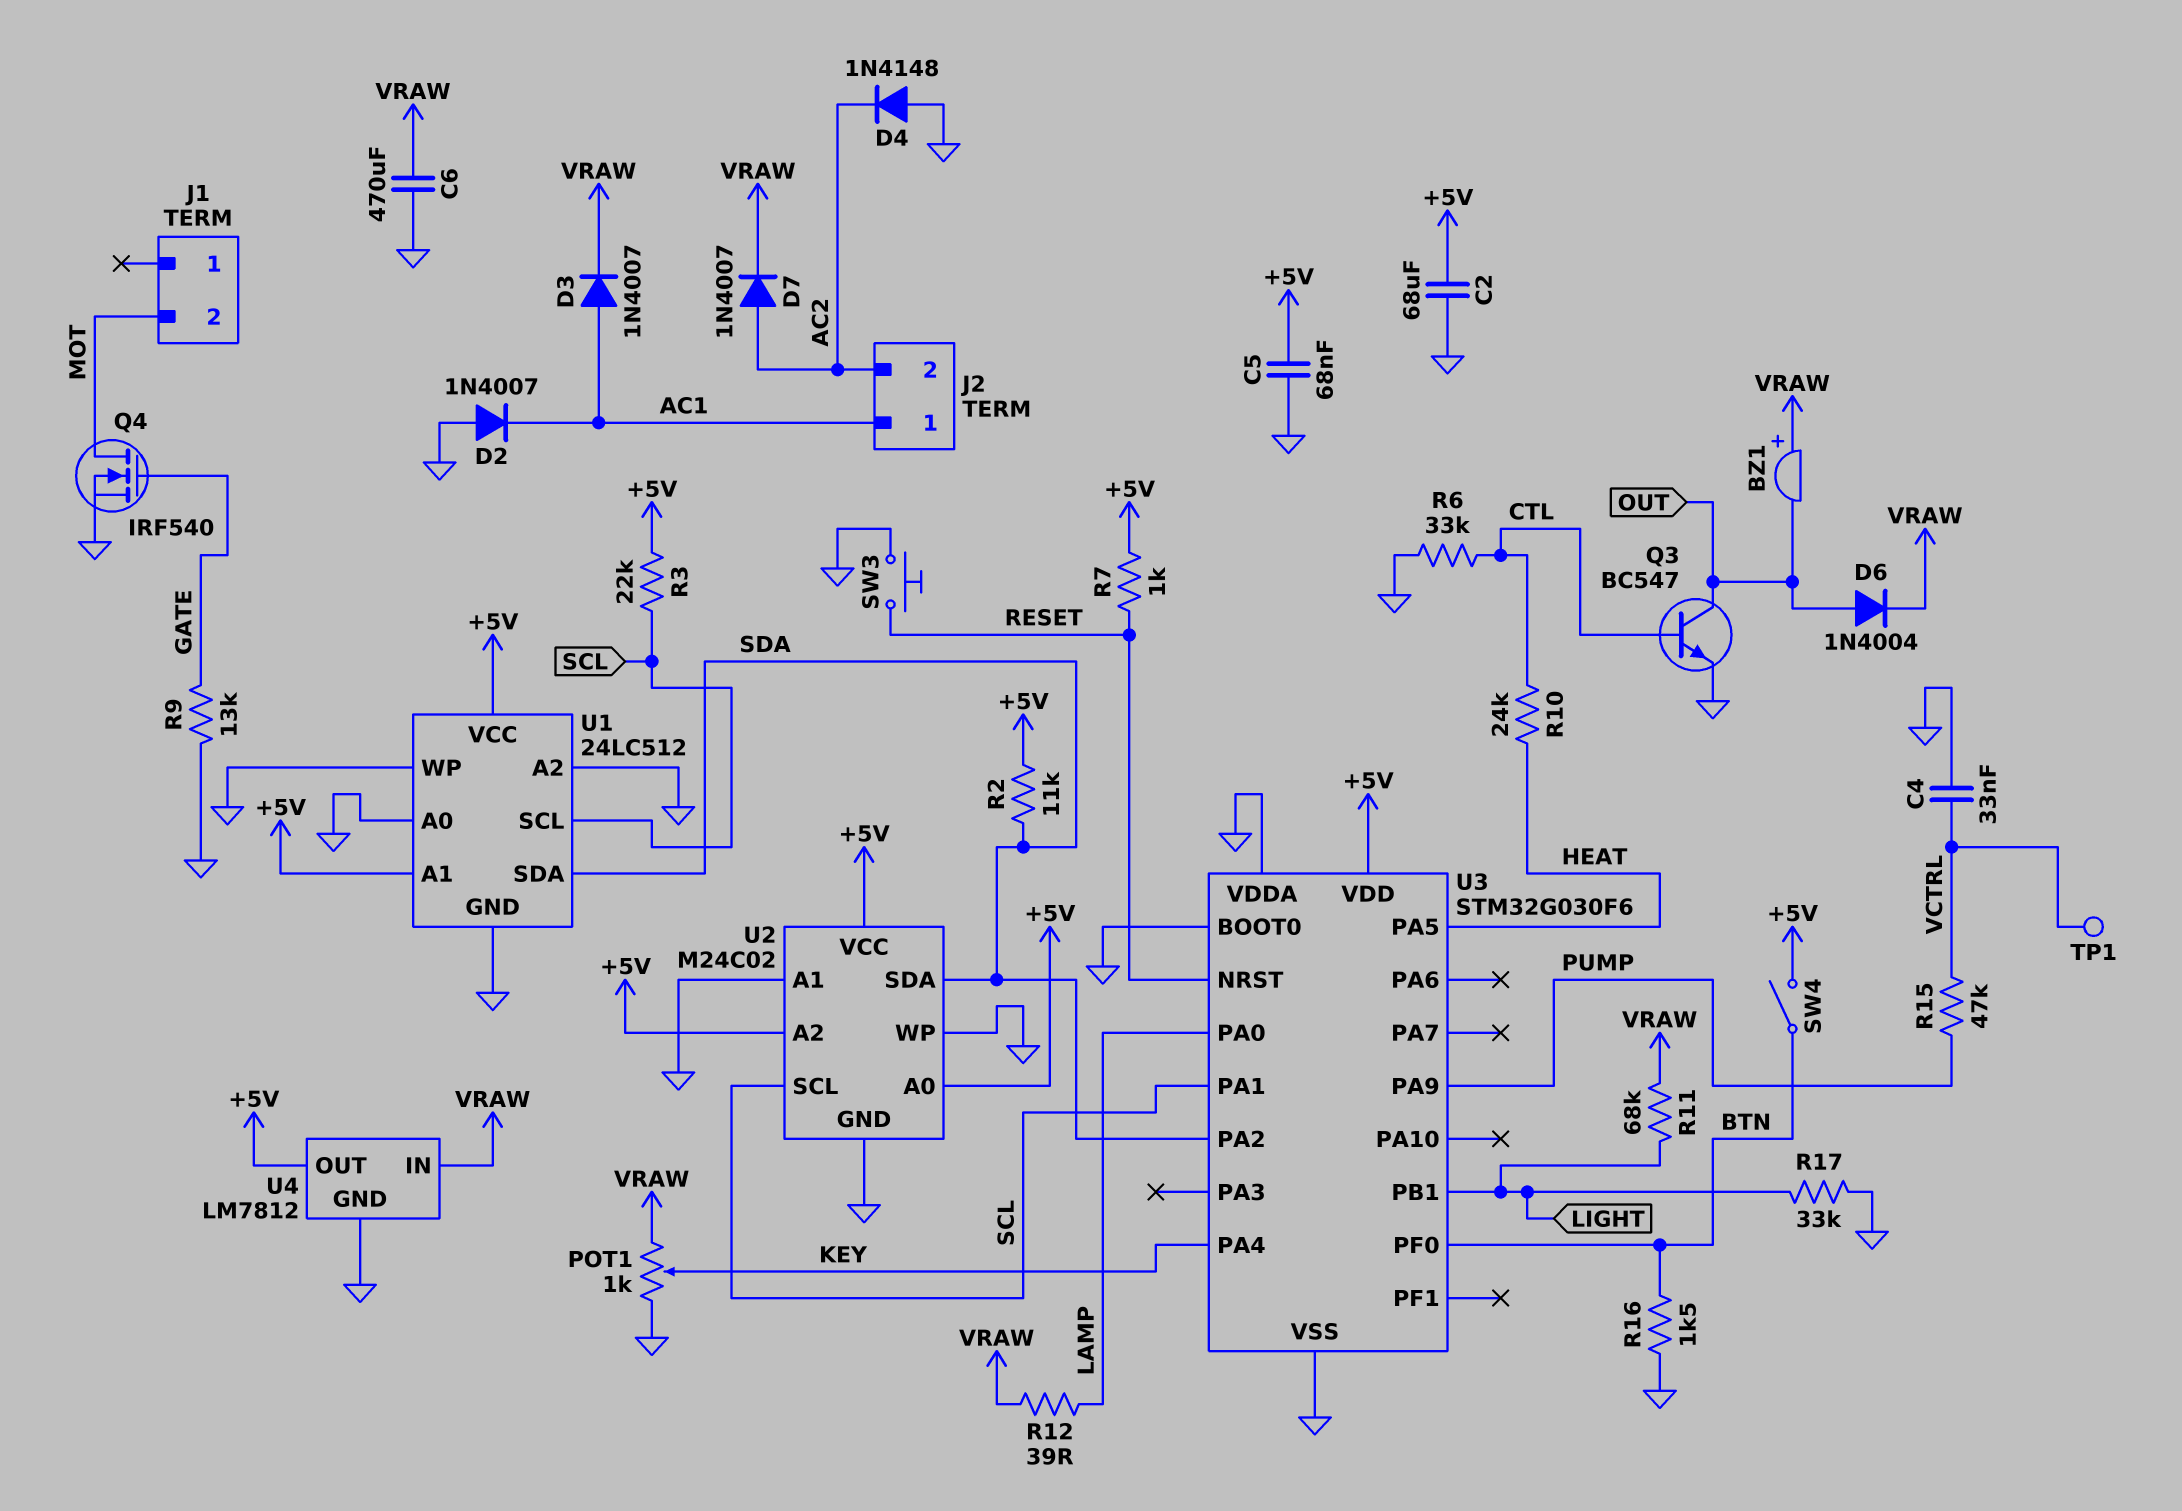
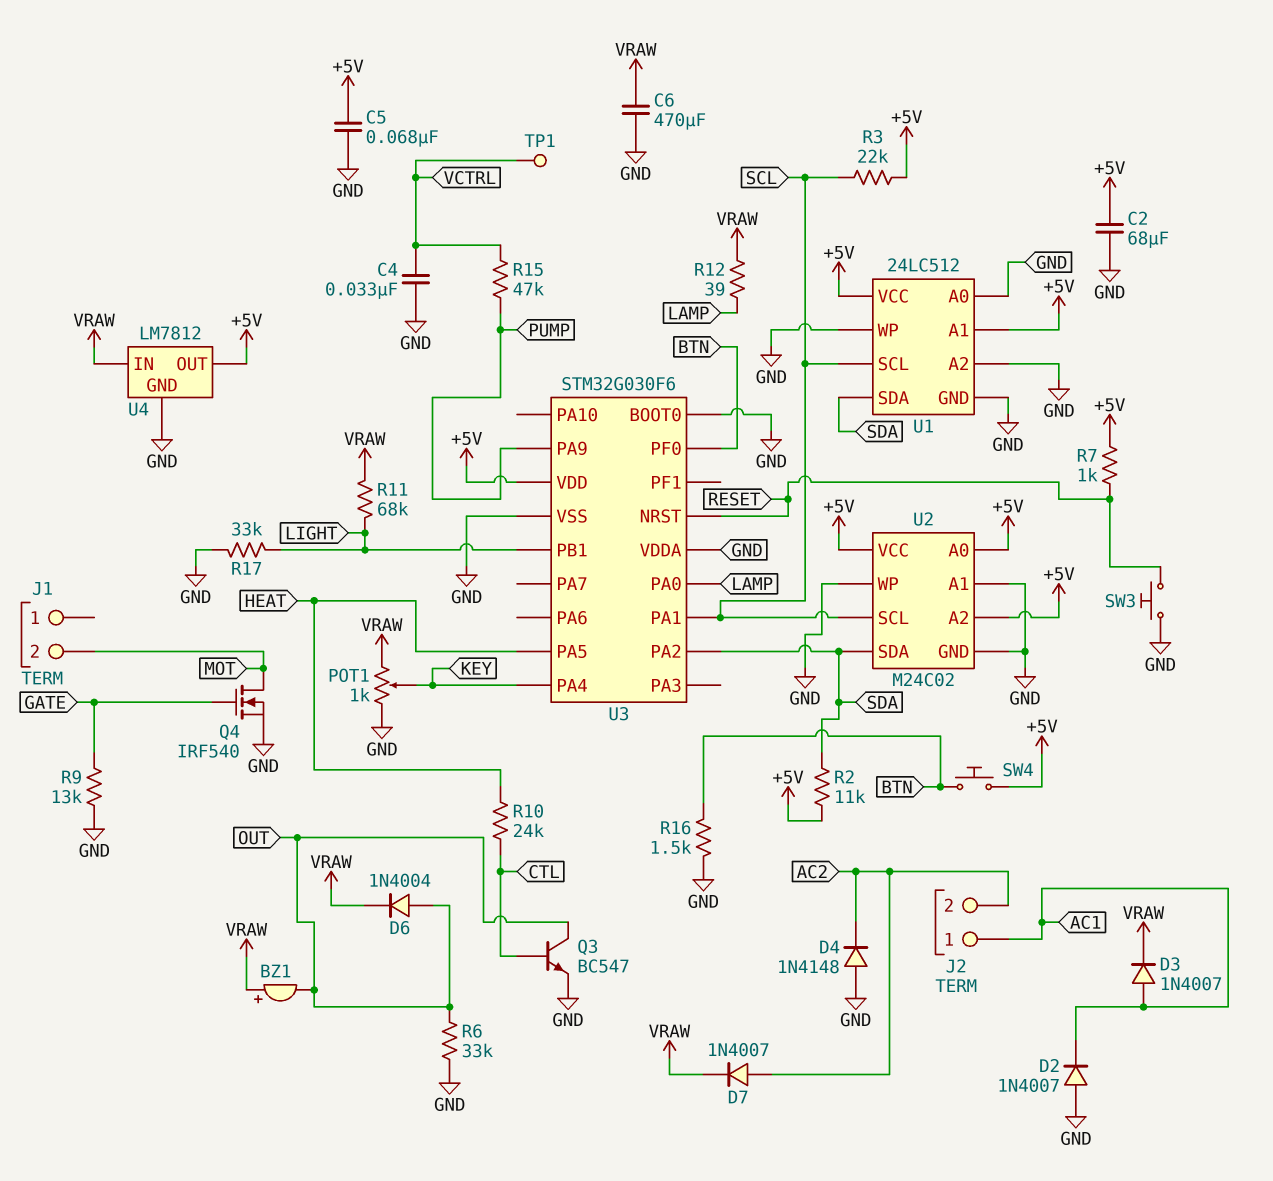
R6: 33k (CTL, GND) -> 33k (GND, OUT)
SW4: switch (+5V, BTN) -> button (+5V, BTN)

